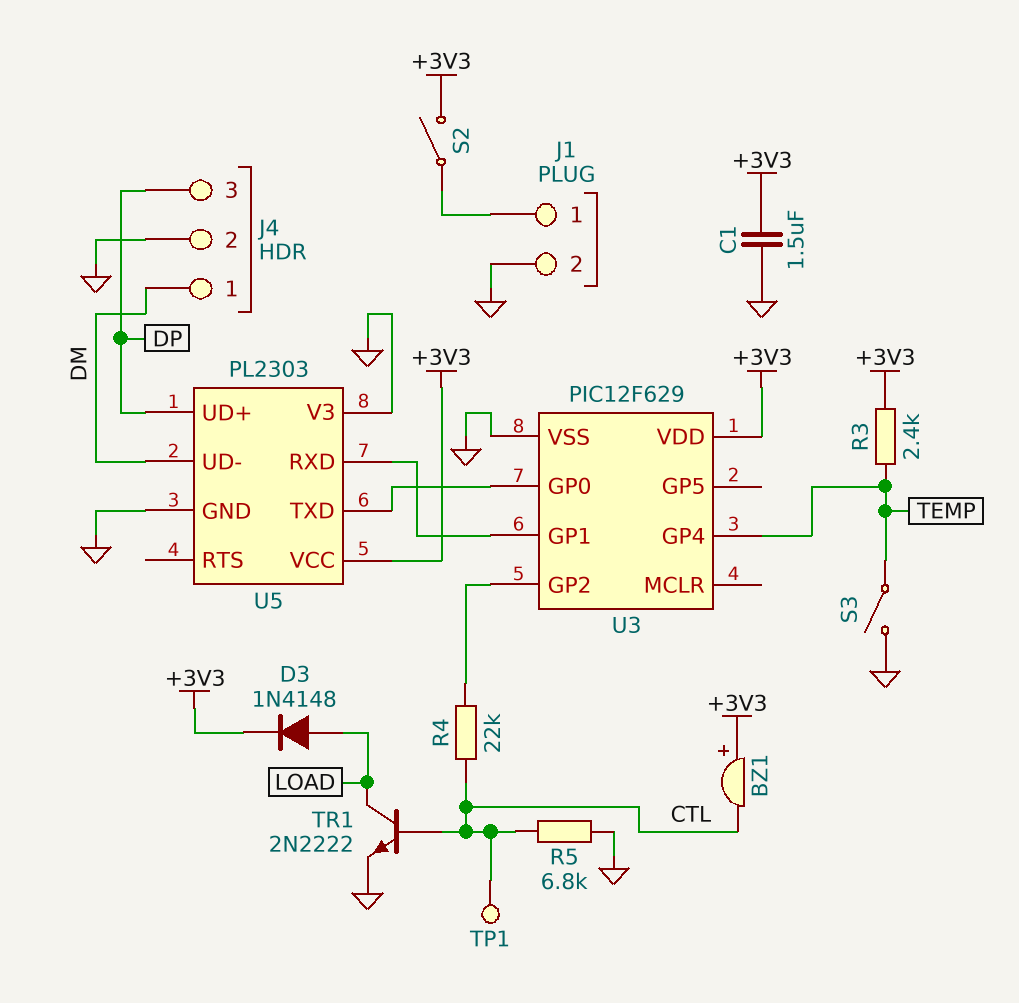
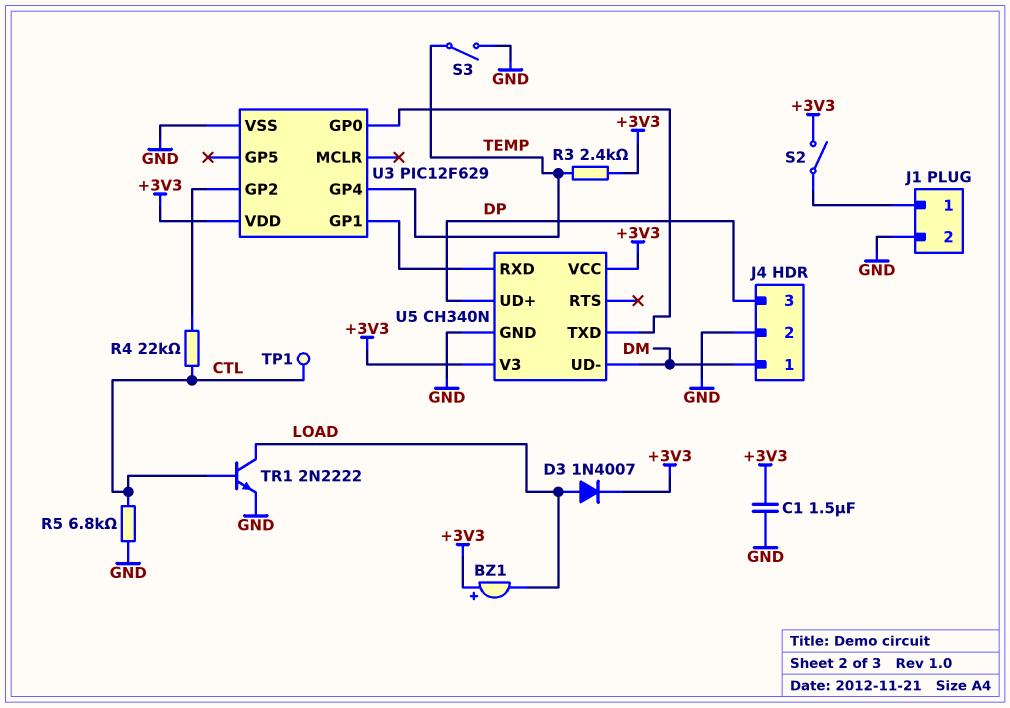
BZ1: buzzer (plus +3V3, minus CTL) -> buzzer (plus +3V3, minus LOAD)
D3: diode 1N4148 (A LOAD, K +3V3) -> diode 1N4007 (A LOAD, K +3V3)
U5: PL2303 -> CH340N
U5 pin V3: GND -> +3V3

